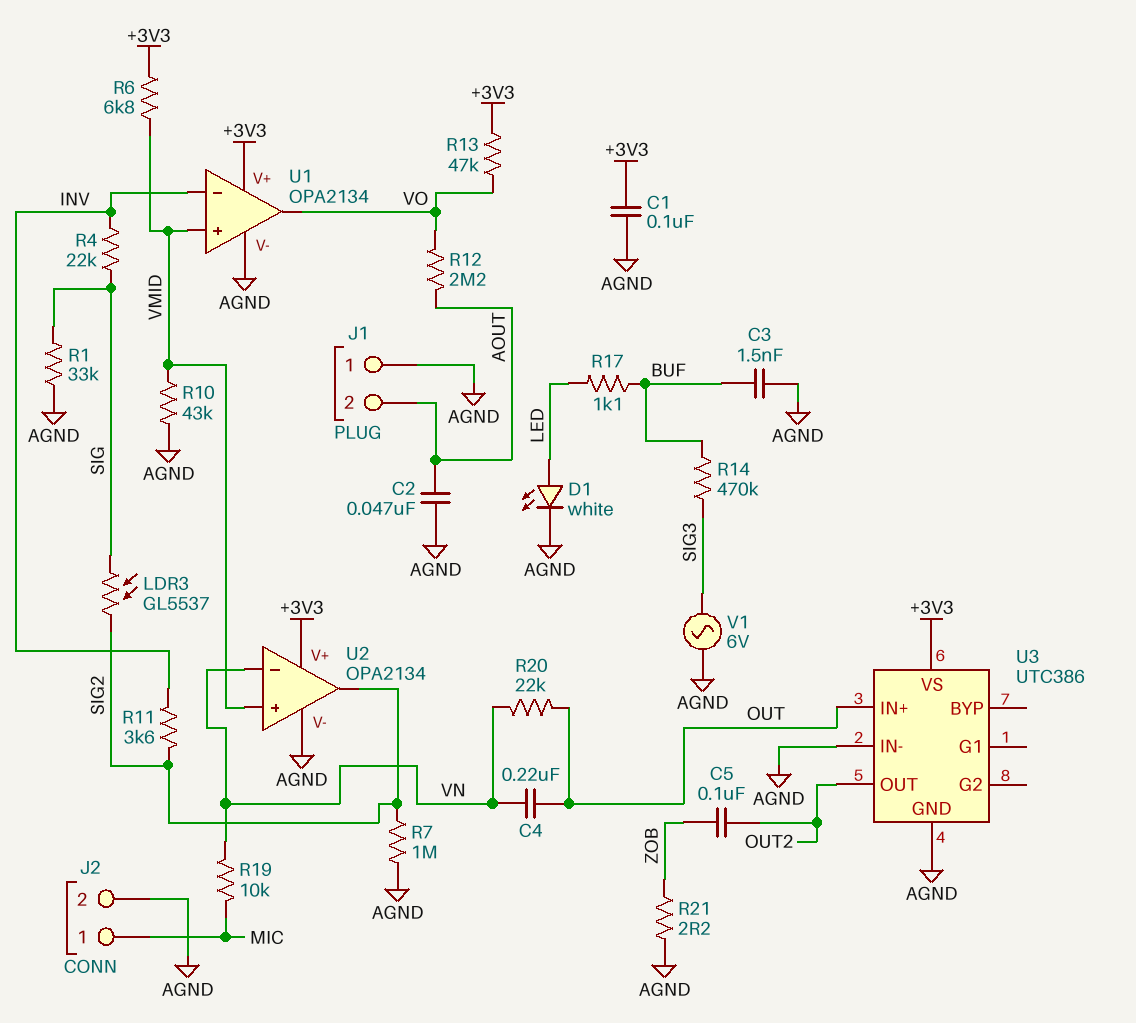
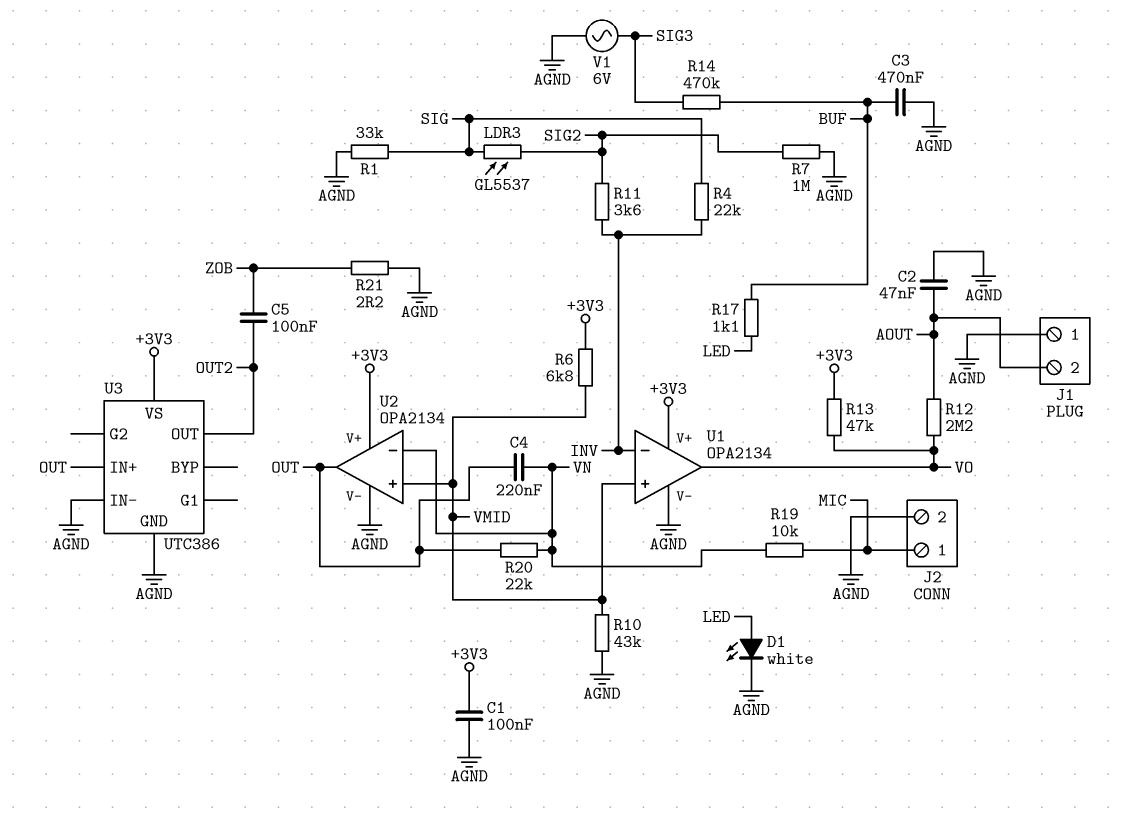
C3: 1.5nF (AGND, BUF) -> 470nF (AGND, BUF)
U2 pin out: SIG2 -> OUT

